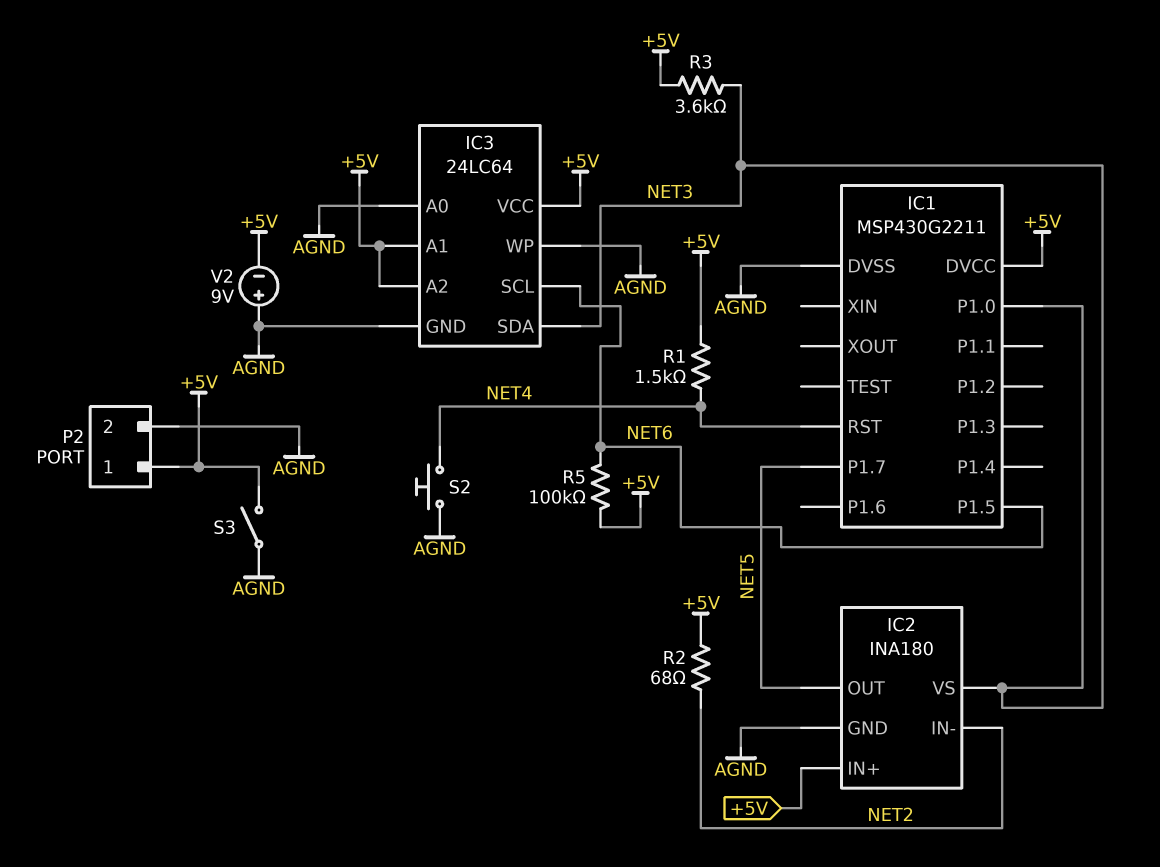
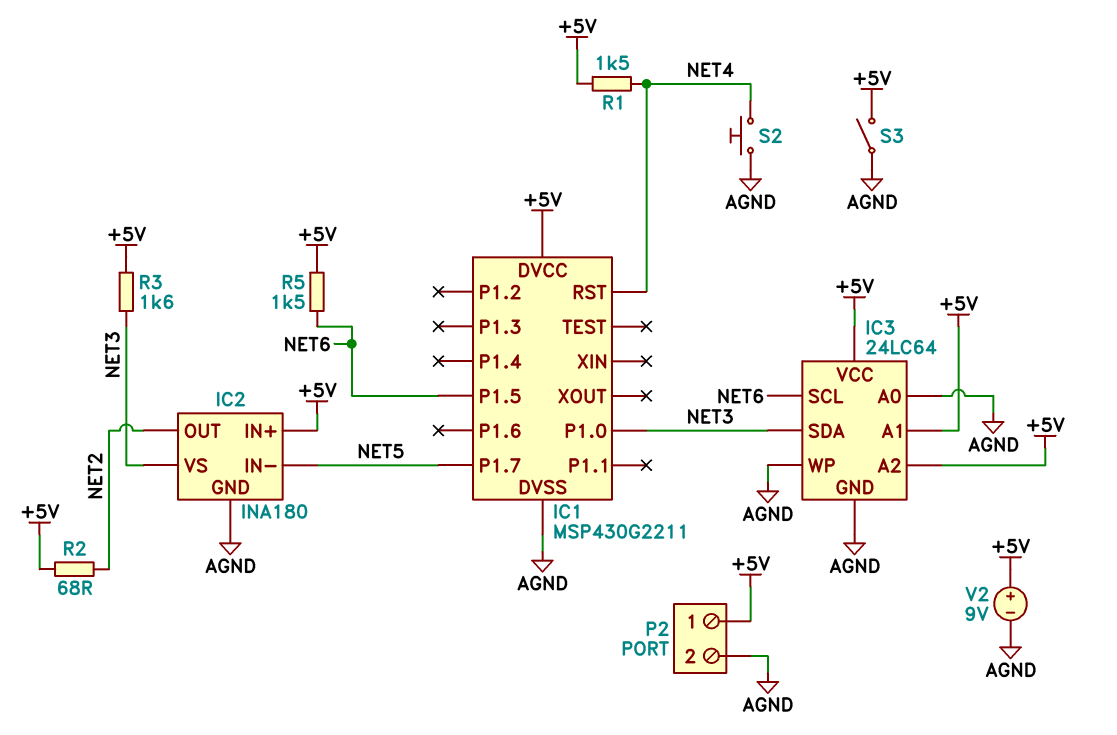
IC2 pin IN-: NET2 -> NET5
IC2 pin OUT: NET5 -> NET2
R3: 3.6k (+5V, NET3) -> 1.6k (+5V, NET3)
R5: 100k (+5V, NET6) -> 1.5k (+5V, NET6)
V2: 9V (plus AGND, minus +5V) -> 9V (plus +5V, minus AGND)

